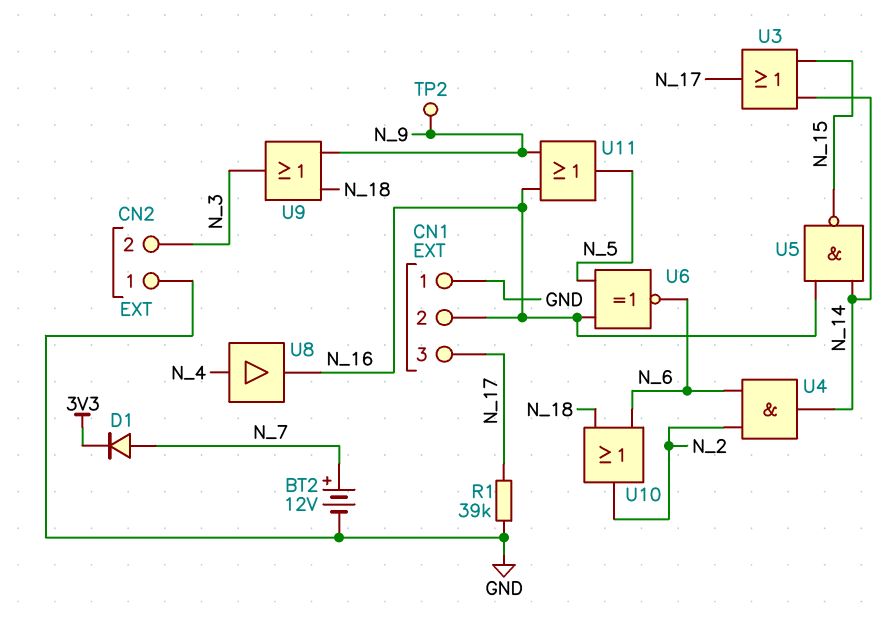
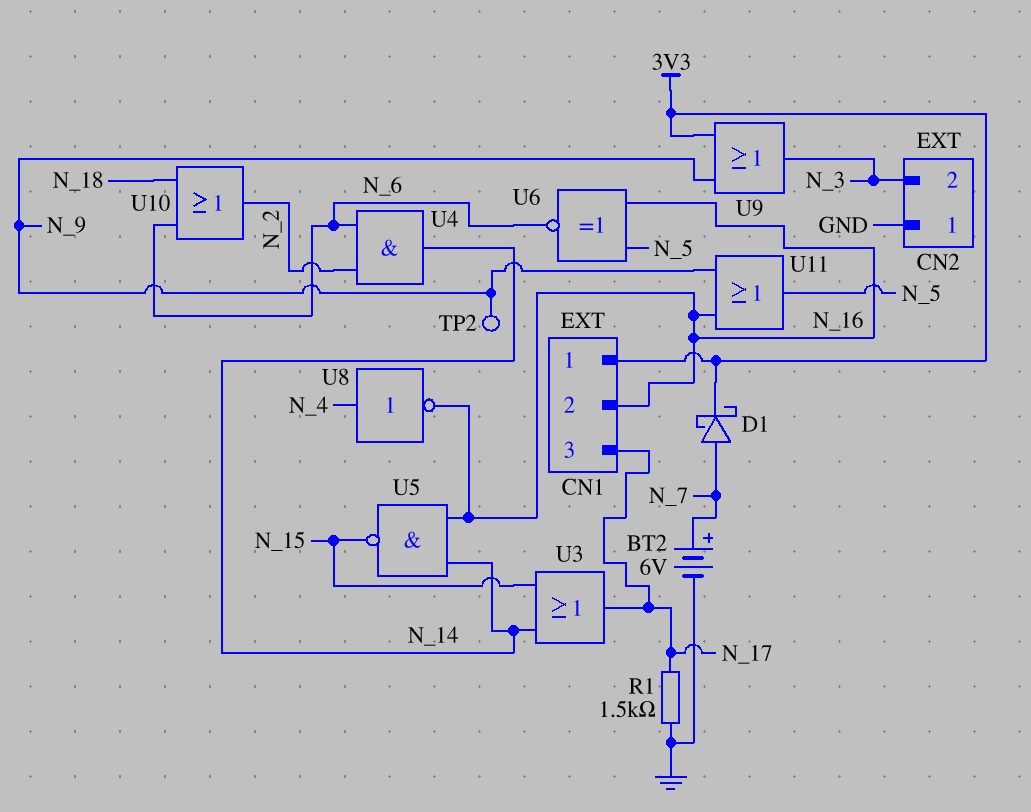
BT2: 12V (plus N_7, minus GND) -> 6V (plus N_7, minus GND)
CN1 pin 1: GND -> 3V3
D1: diode (A N_7, K 3V3) -> schottky (A N_7, K 3V3)
R1: 39k (GND, N_17) -> 1.5k (GND, N_17)
U8: buffer (in N_4, out N_16) -> NOT (in N_4, out N_16)
U9: OR (in N_9, in N_18, out N_3) -> OR (in 3V3, in N_9, out N_3)

